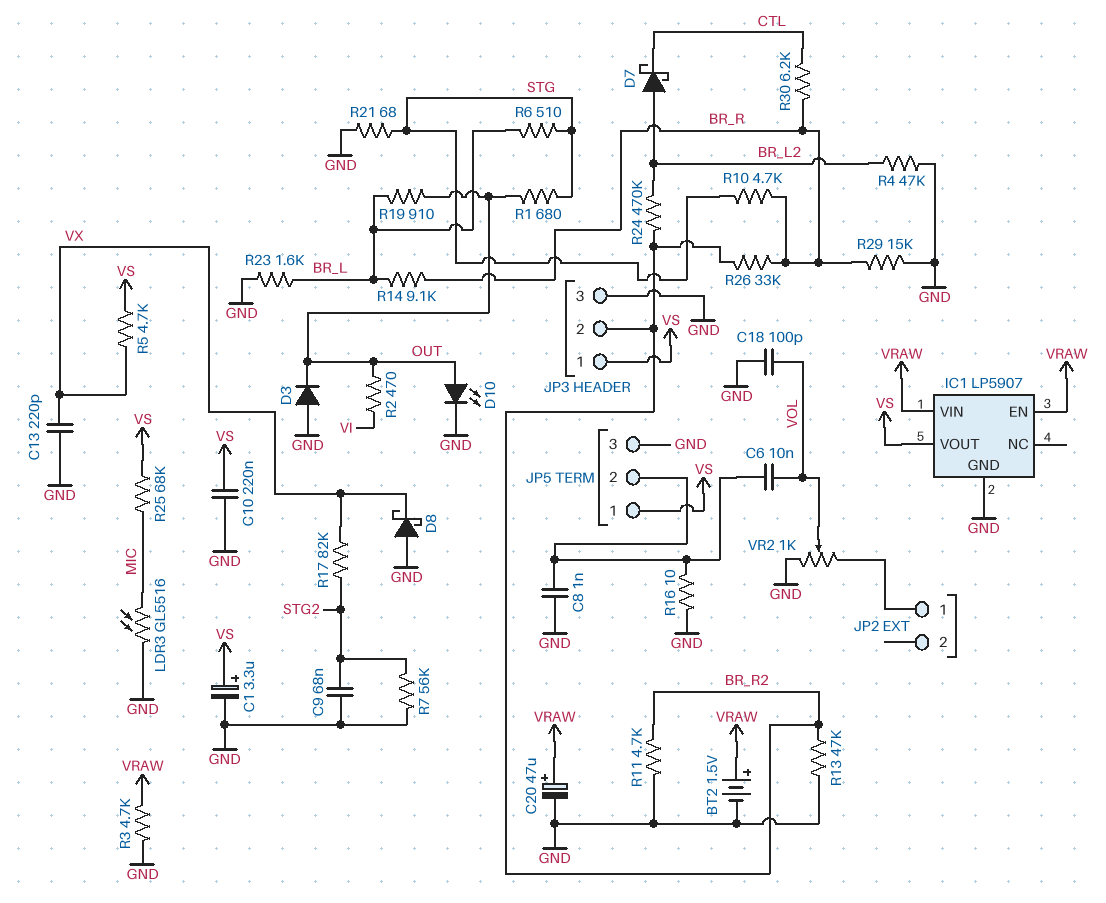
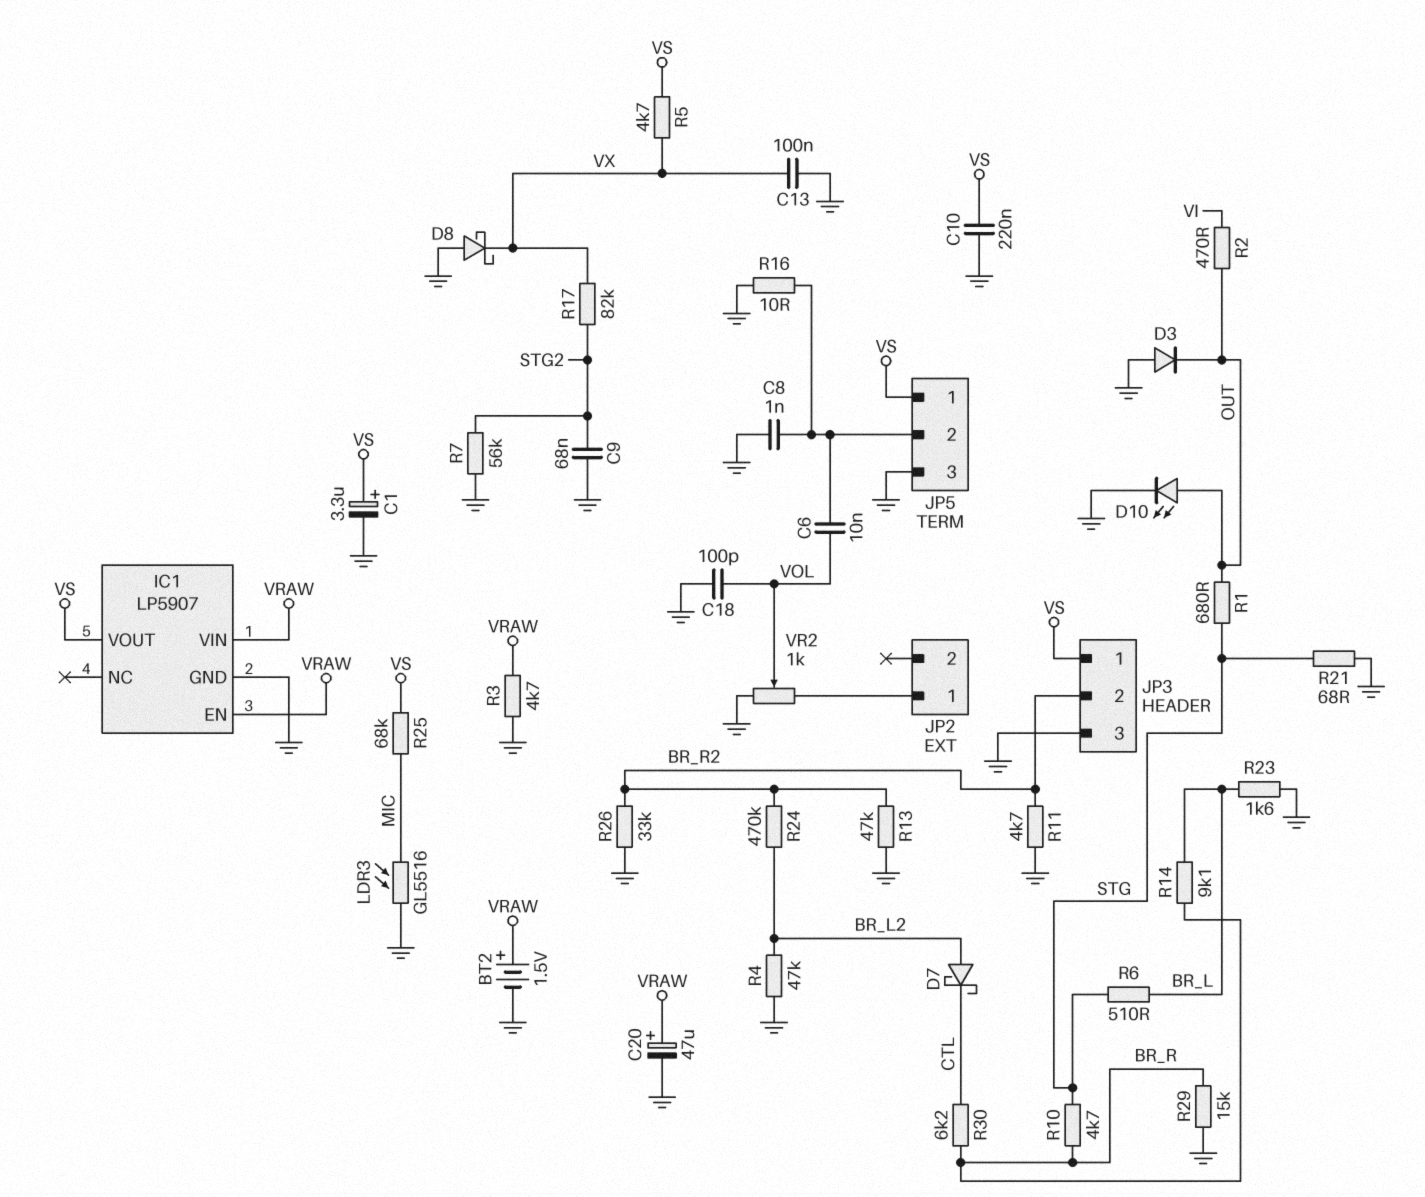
C13: 220pF (GND, VX) -> 100nF (GND, VX)
R19: 910 (BR_L, OUT) -> none
R26: 33k (BR_R, BR_R2) -> 33k (BR_R2, GND)

